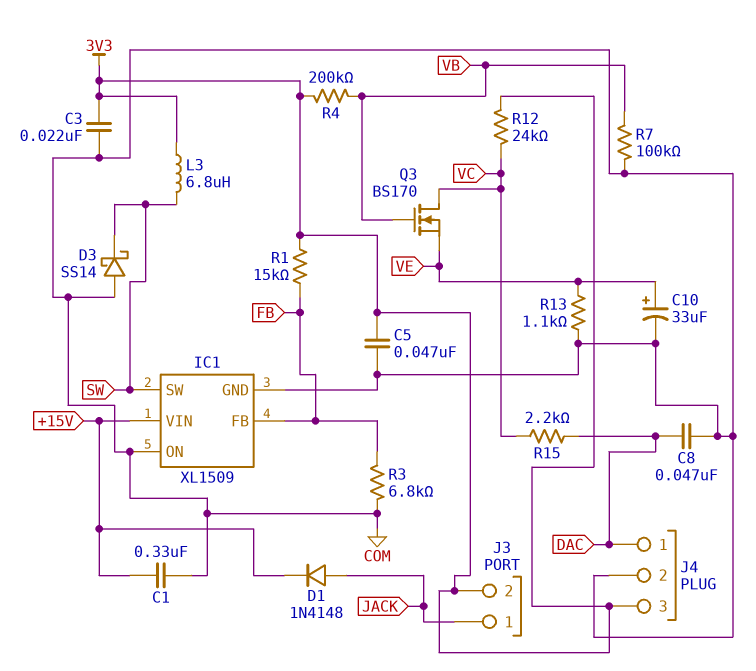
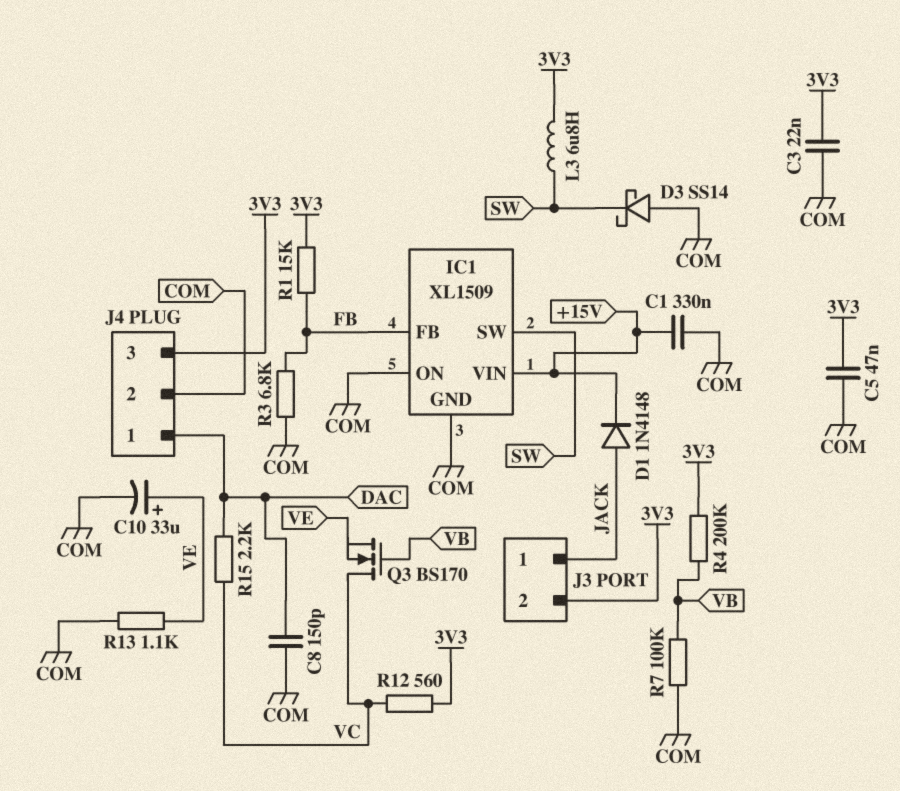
C8: 47nF (COM, DAC) -> 150pF (COM, DAC)
R12: 24k (3V3, VC) -> 560 (3V3, VC)

